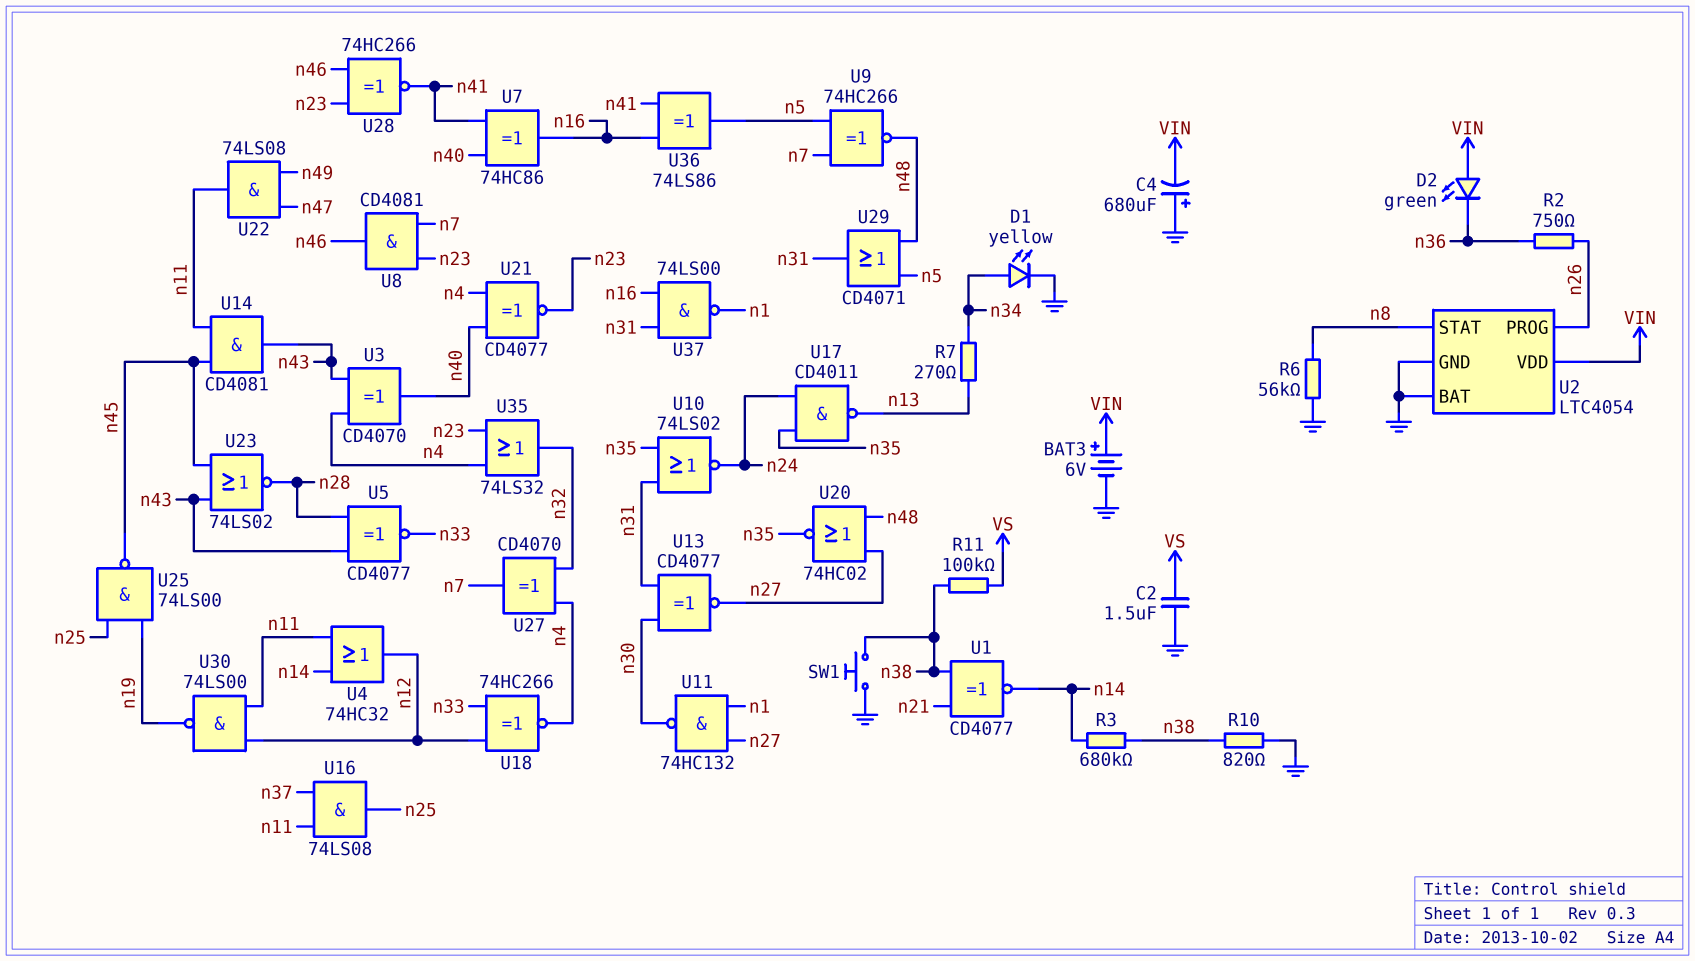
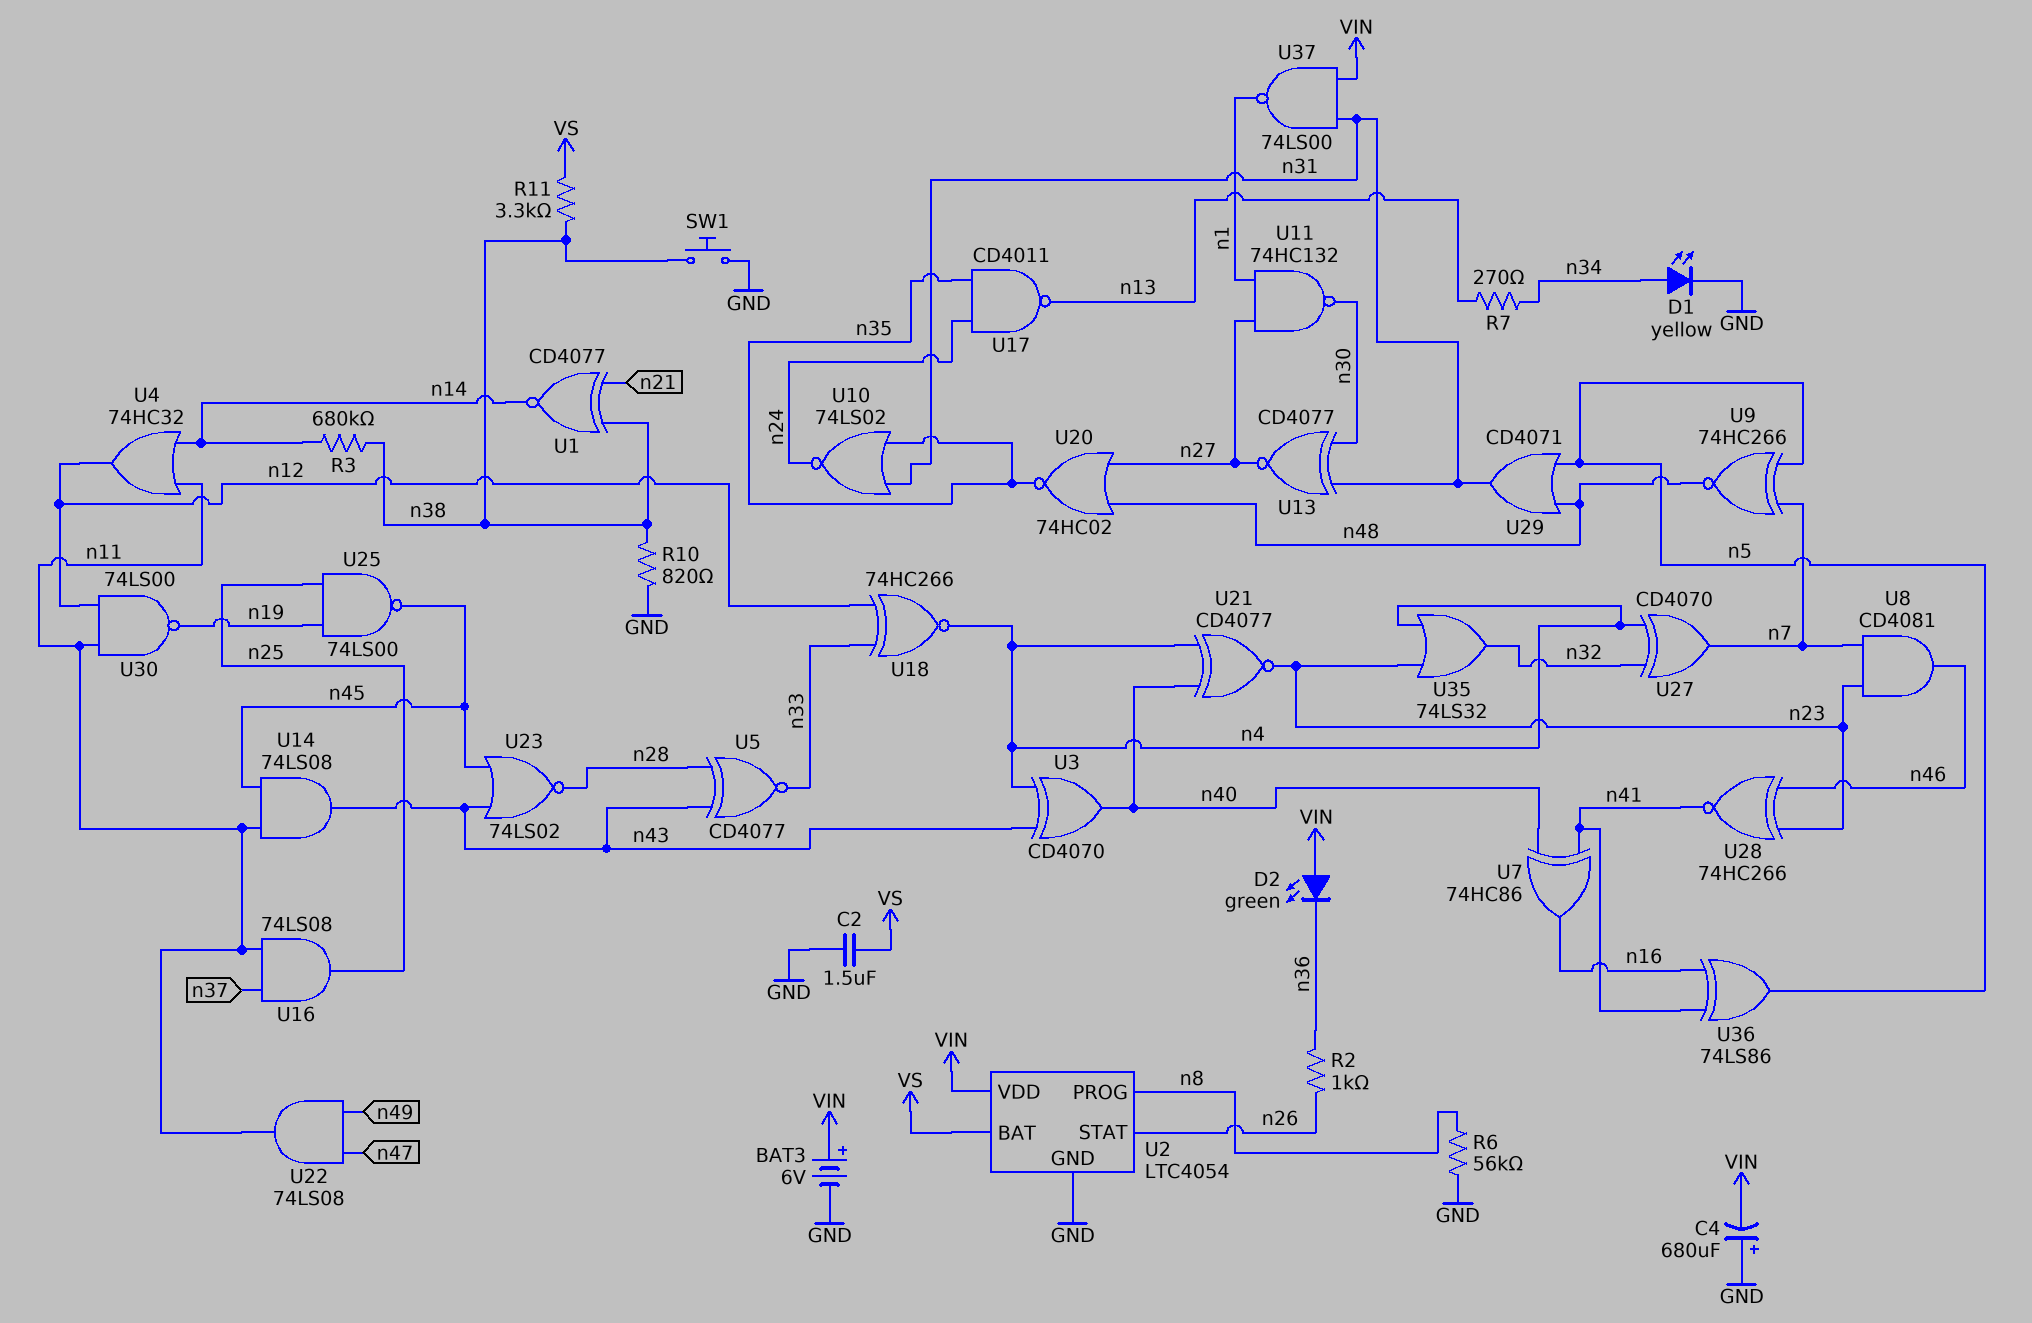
R2: 750 (n26, n36) -> 1k (n26, n36)
R11: 100k (VS, n38) -> 3.3k (VS, n38)
U2 pin BAT: GND -> VS
U2 pin PROG: n26 -> n8
U2 pin STAT: n8 -> n26
U14: AND CD4081 (in n11, in n45, out n43) -> AND 74LS08 (in n11, in n45, out n43)
U37: NAND 74LS00 (in n16, in n31, out n1) -> NAND 74LS00 (in VIN, in n31, out n1)

